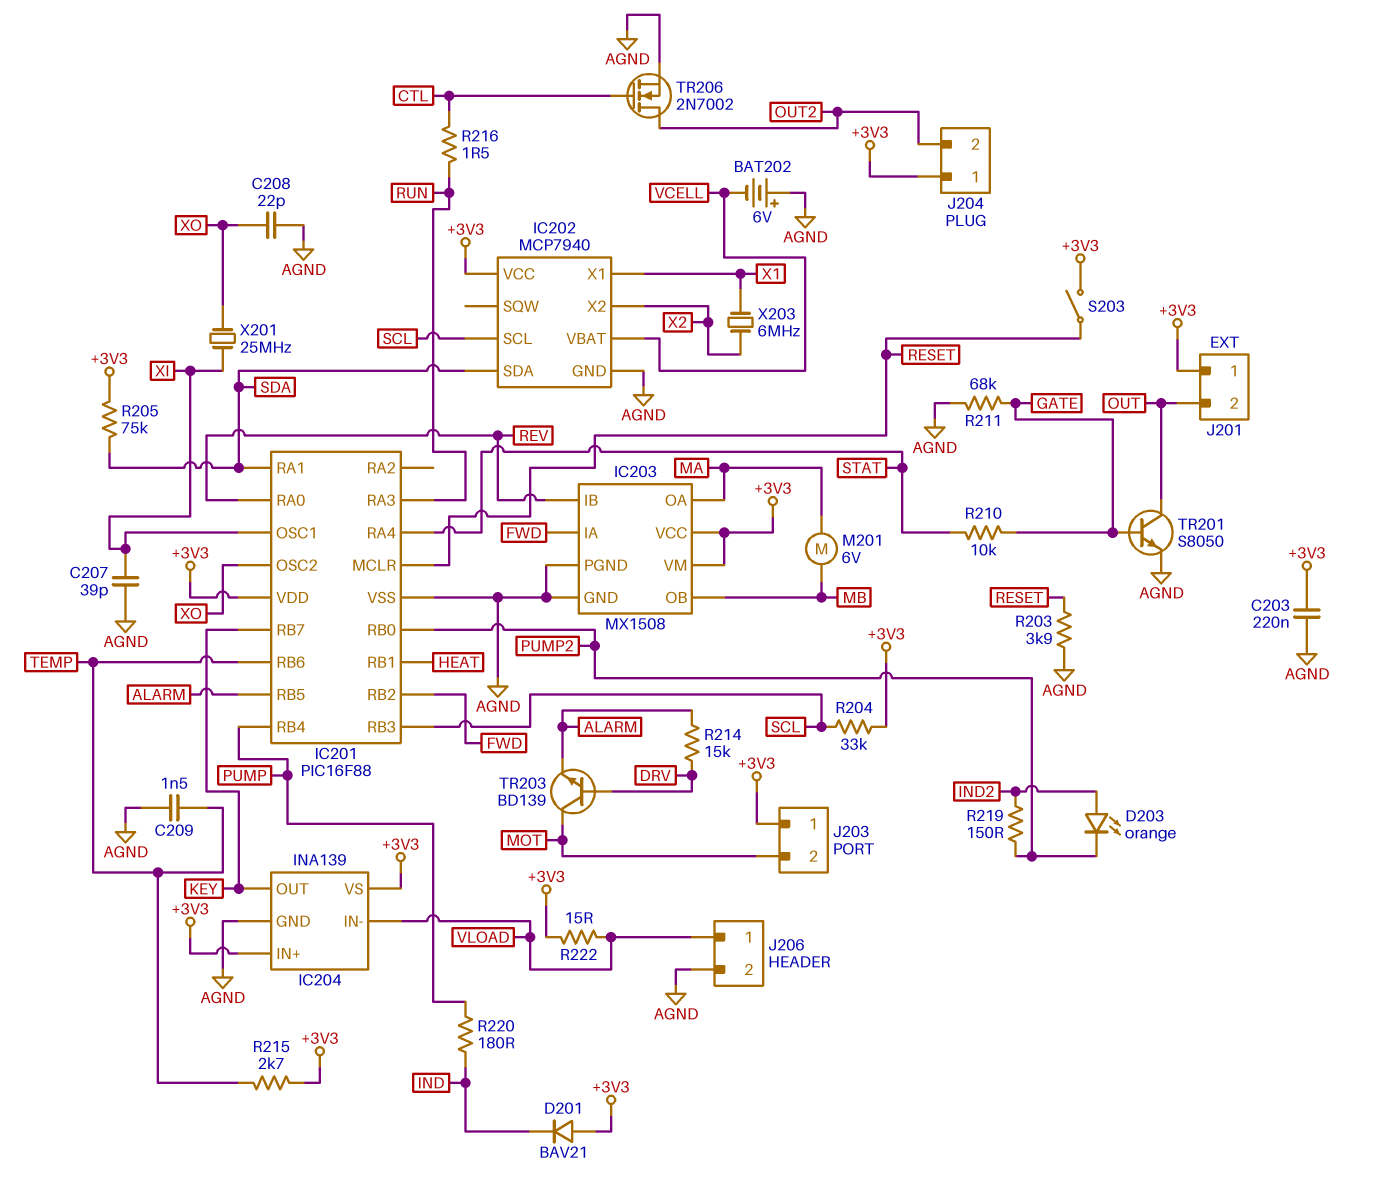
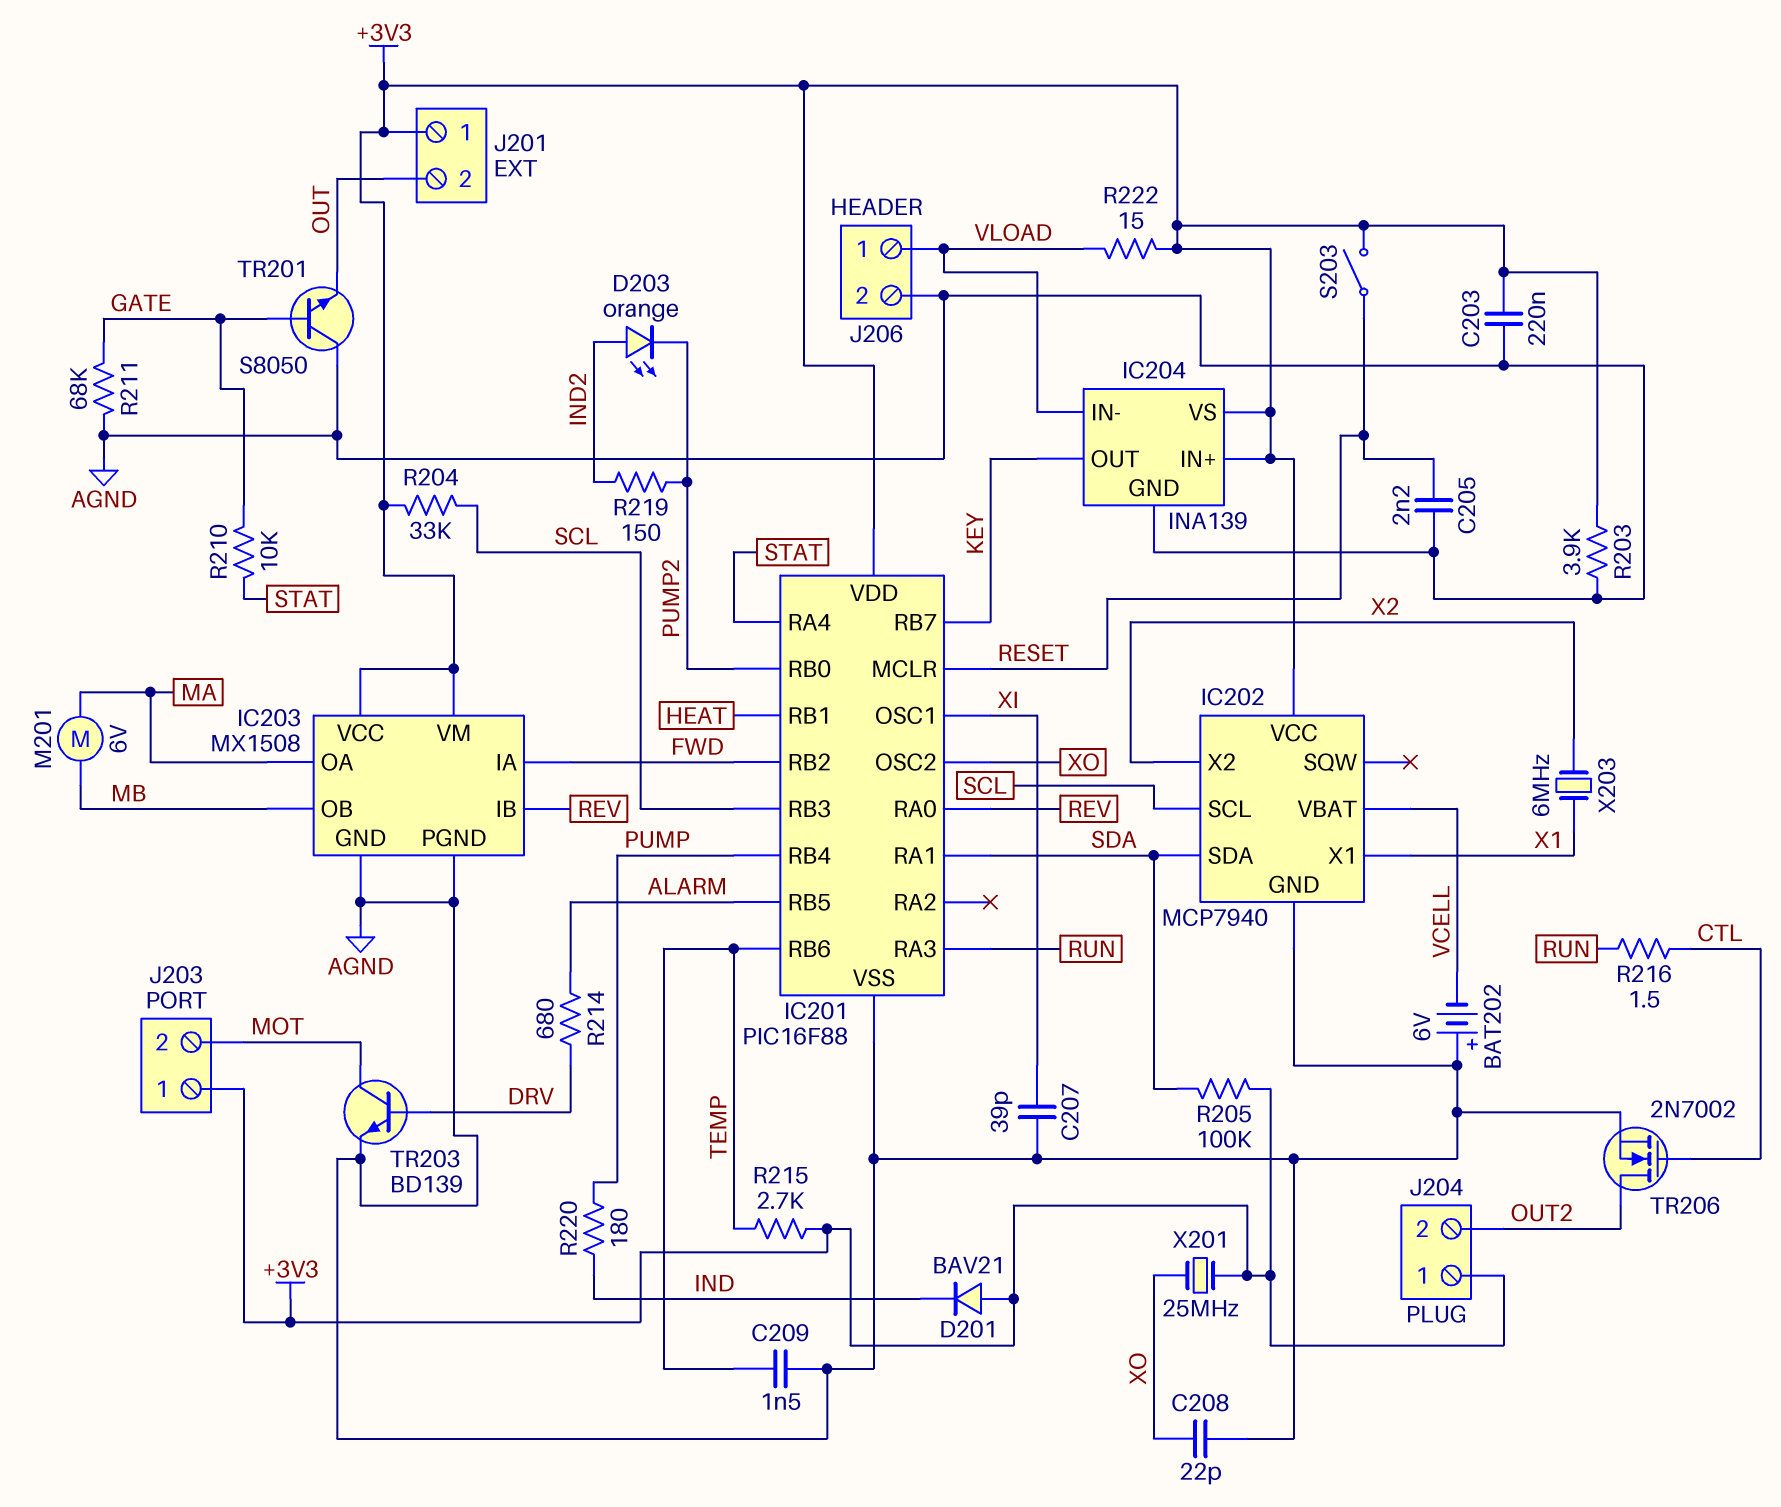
C205: none -> 2.2nF (AGND, RESET)
R203: 3.9k (AGND, RESET) -> 3.9k (+3V3, AGND)
R205: 75k (+3V3, SDA) -> 100k (+3V3, SDA)
R214: 15k (ALARM, DRV) -> 680 (ALARM, DRV)
TR201: NPN S8050 (B GATE, C OUT, E AGND) -> NPN S8050 (B GATE, C AGND, E OUT)
TR203: NPN BD139 (B DRV, C MOT, E ALARM) -> NPN BD139 (B DRV, C MOT, E AGND)
X201: 25MHz (XI, XO) -> 25MHz (+3V3, XO)

